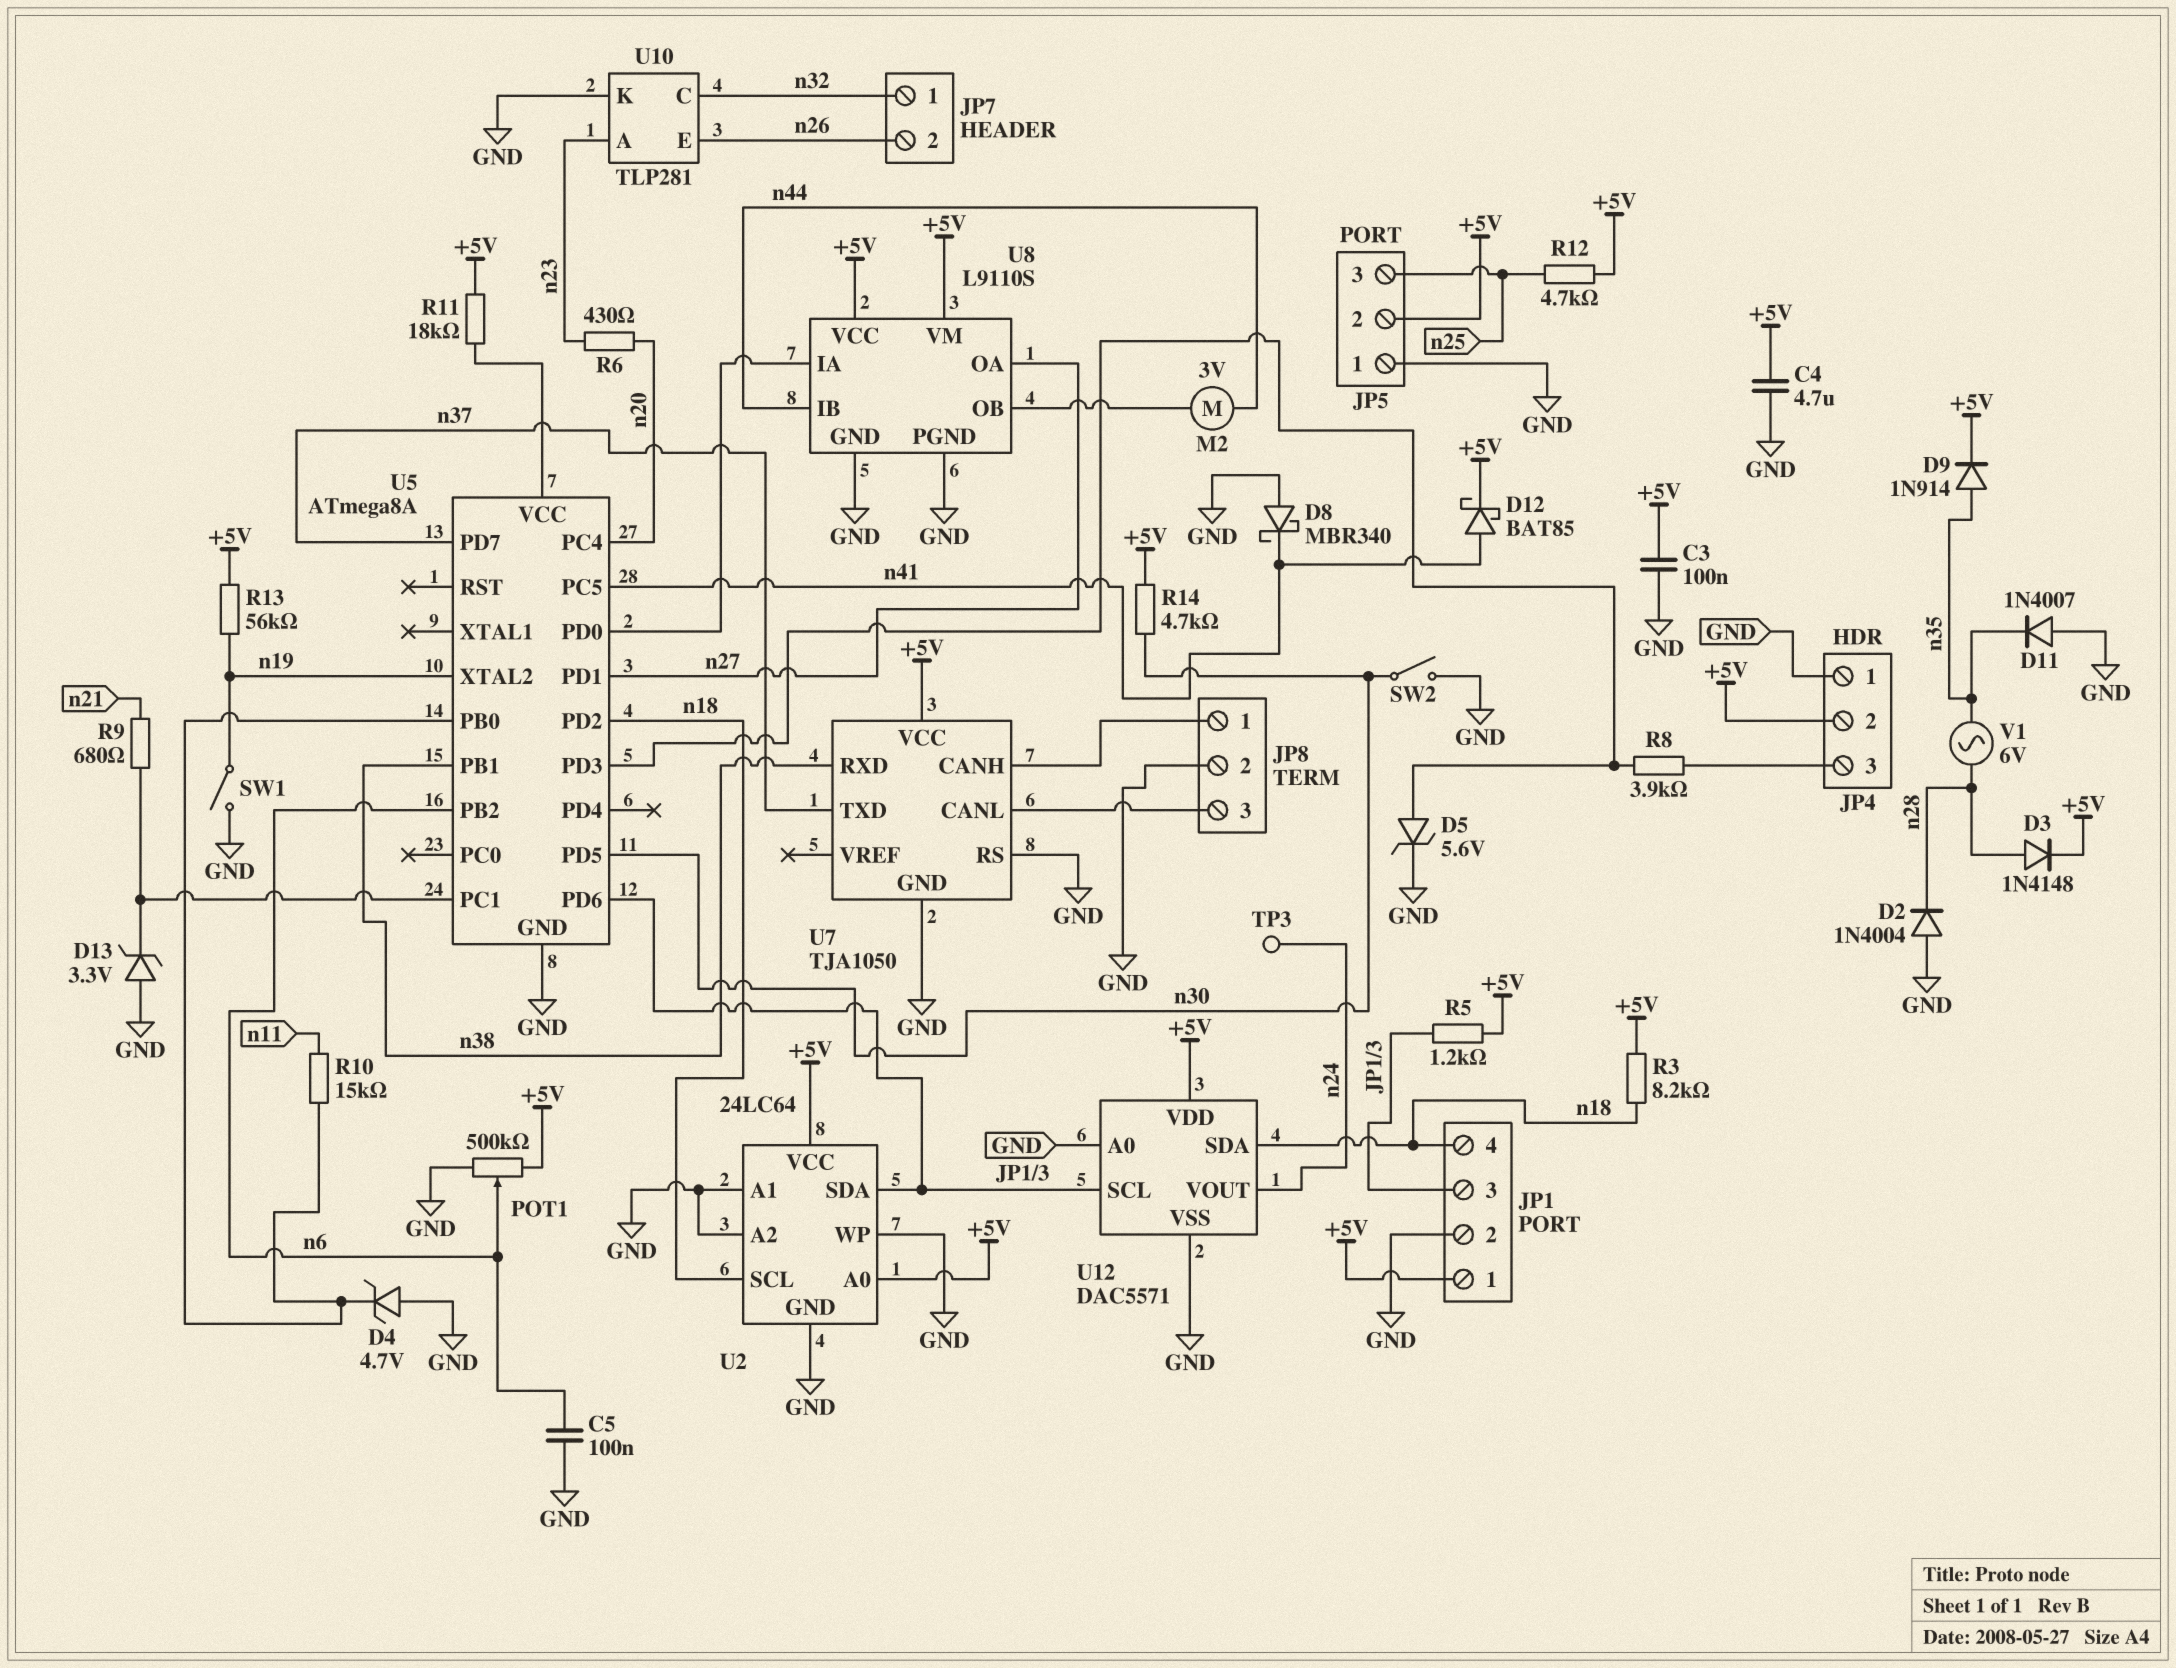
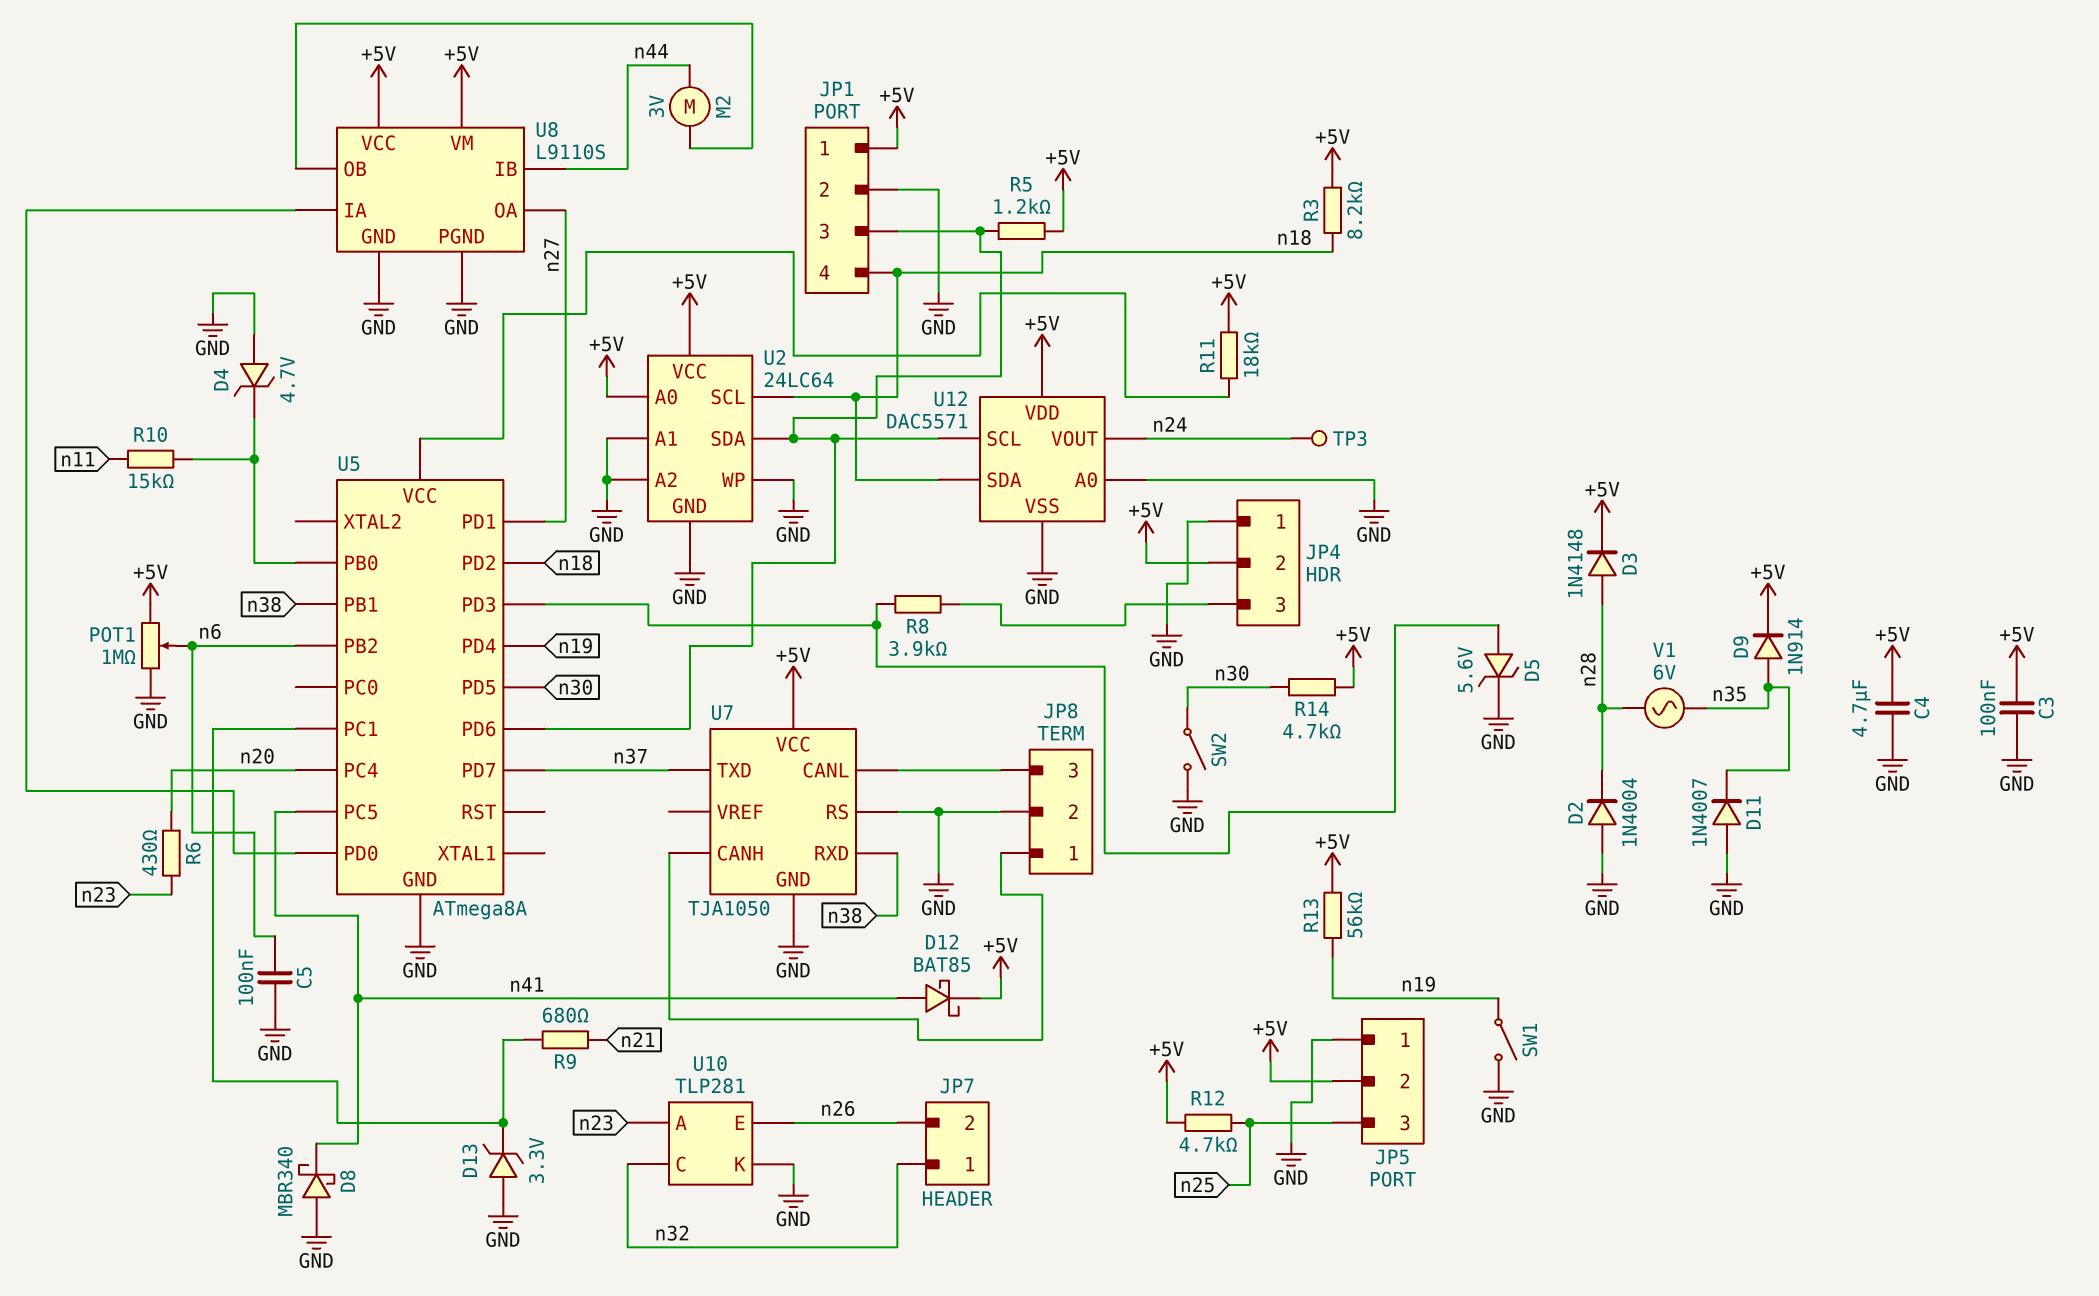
POT1: 500k (+5V, GND, wiper n6) -> 1M (+5V, GND, wiper n6)
U5 pin PD4: none -> n19
U5 pin XTAL2: n19 -> none

